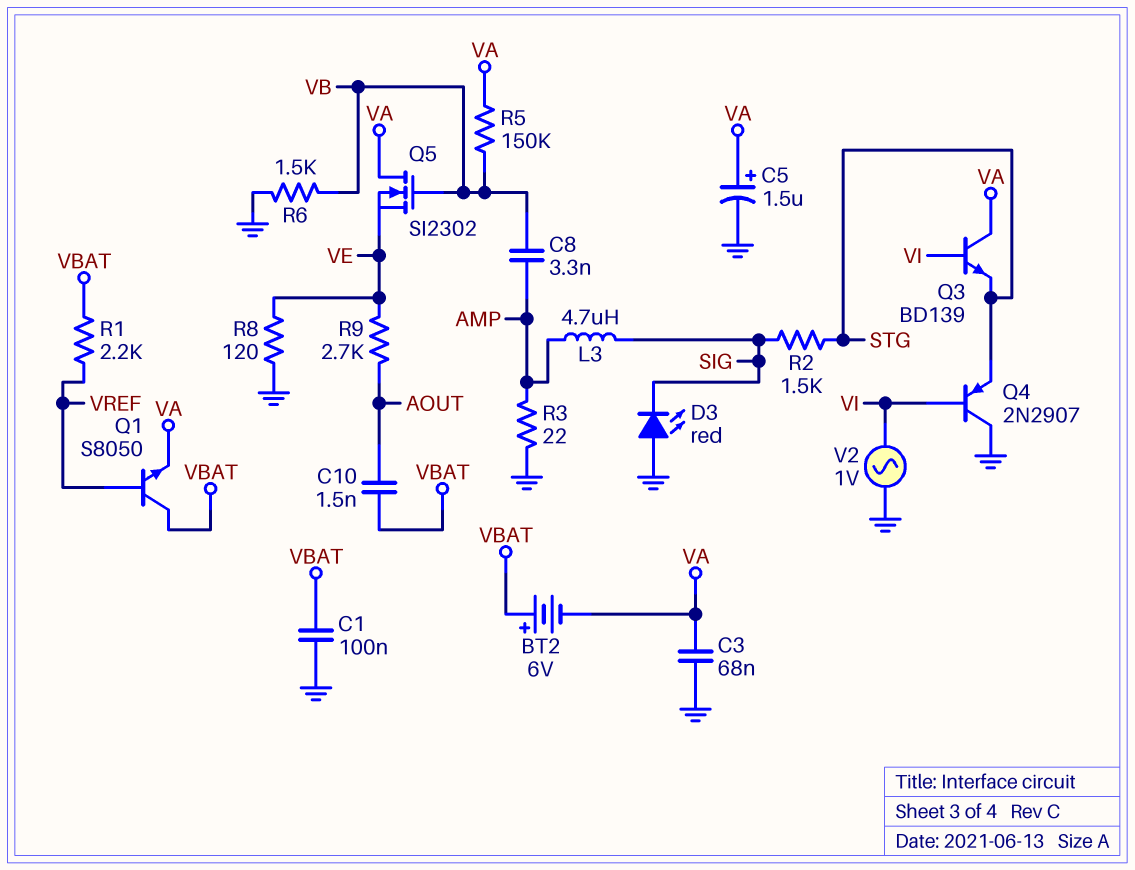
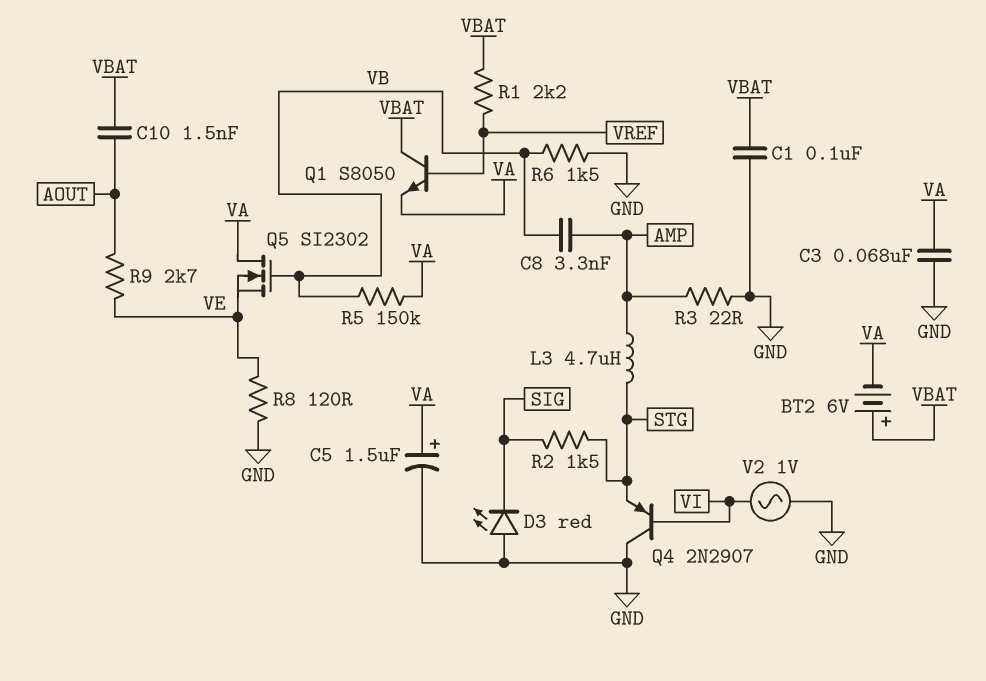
L3: 4.7uH (AMP, SIG) -> 4.7uH (AMP, STG)
Q3: NPN BD139 (B VI, C VA, E STG) -> none

